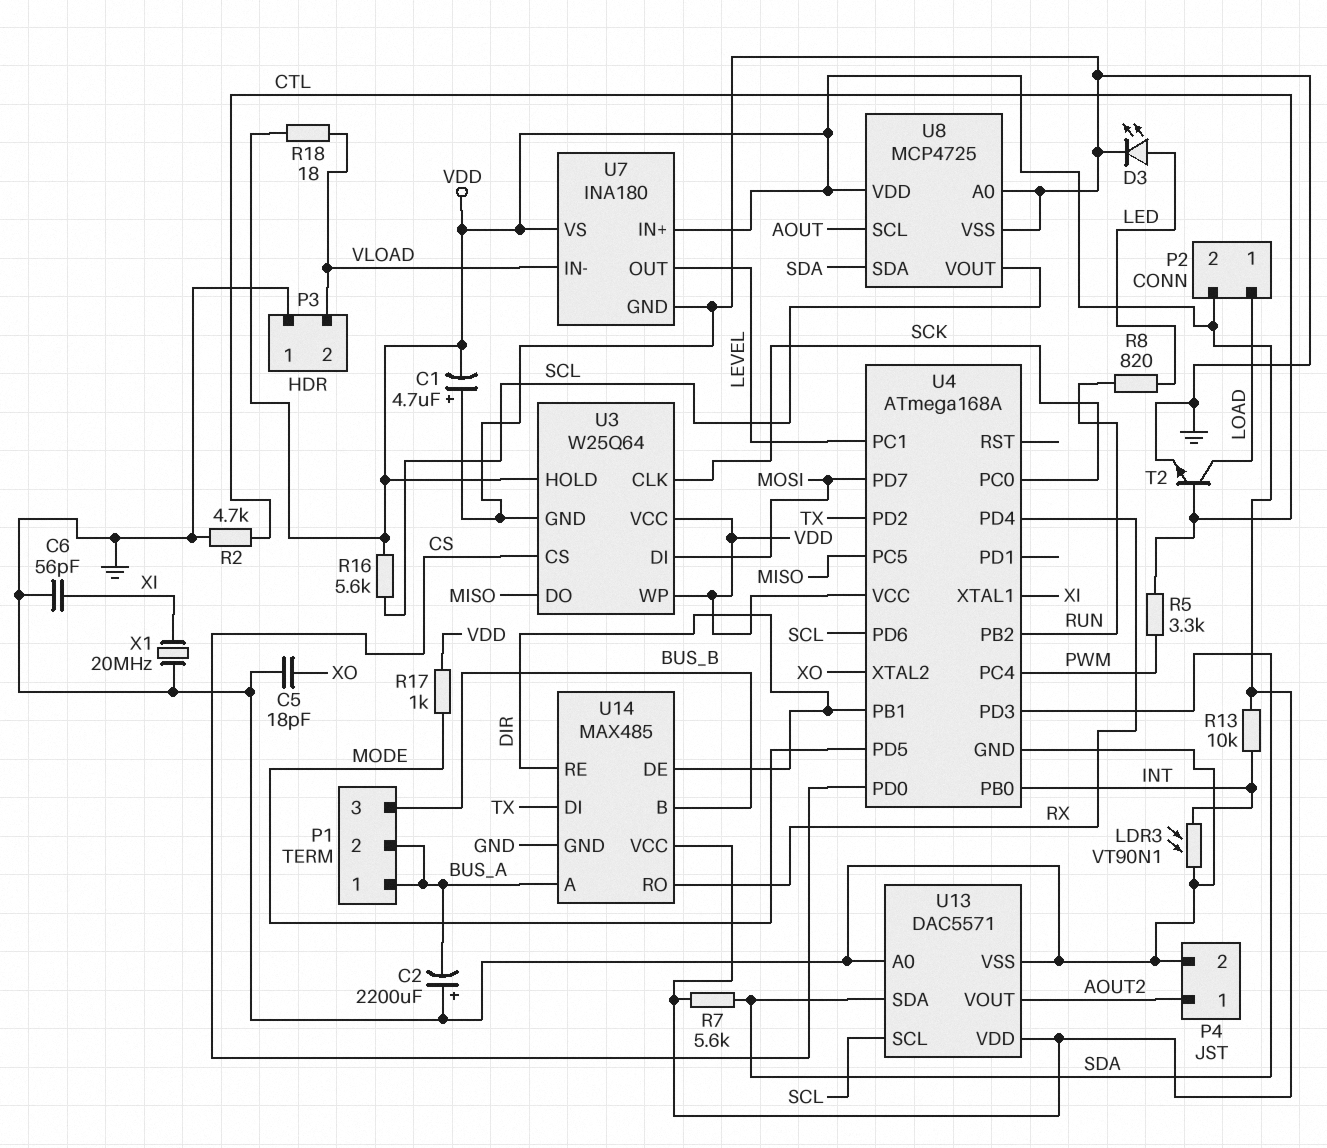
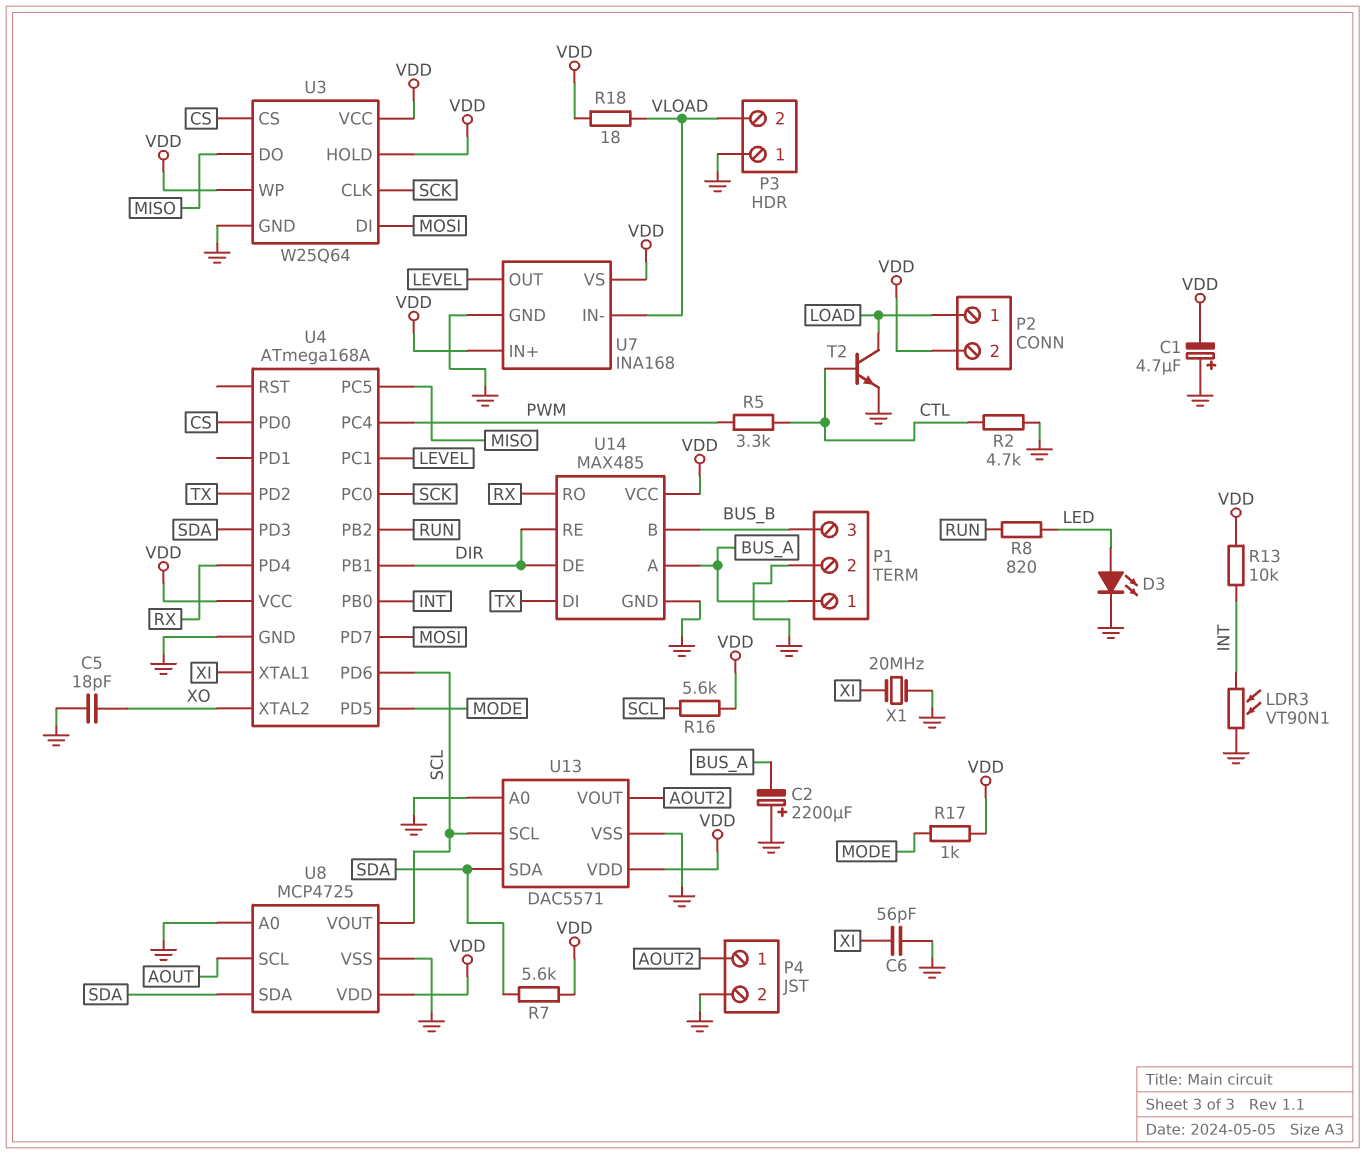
P1 pin 2: BUS_A -> GND
U7: INA180 -> INA168

